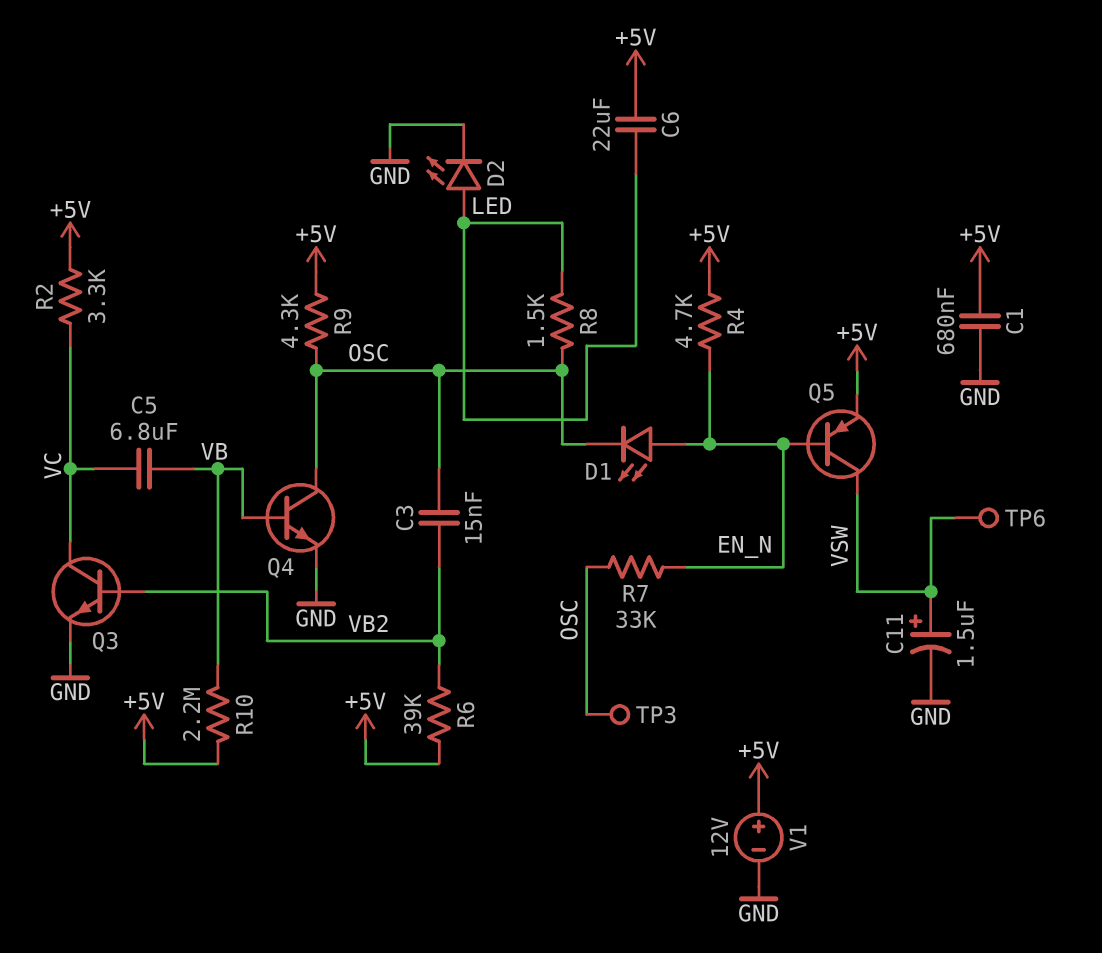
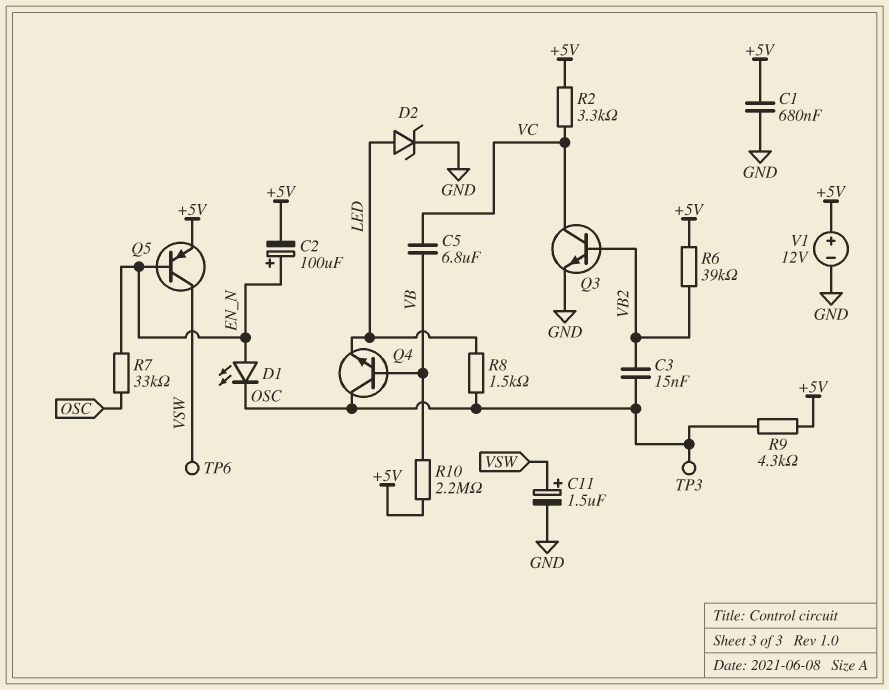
C2: none -> 100uF (plus EN_N, minus +5V)
C6: 22uF (+5V, LED) -> none
D2: LED (A LED, K GND) -> zener (A LED, K GND)
Q4: NPN (B VB, C OSC, E GND) -> NPN (B VB, C OSC, E LED)
R4: 4.7k (+5V, EN_N) -> none

